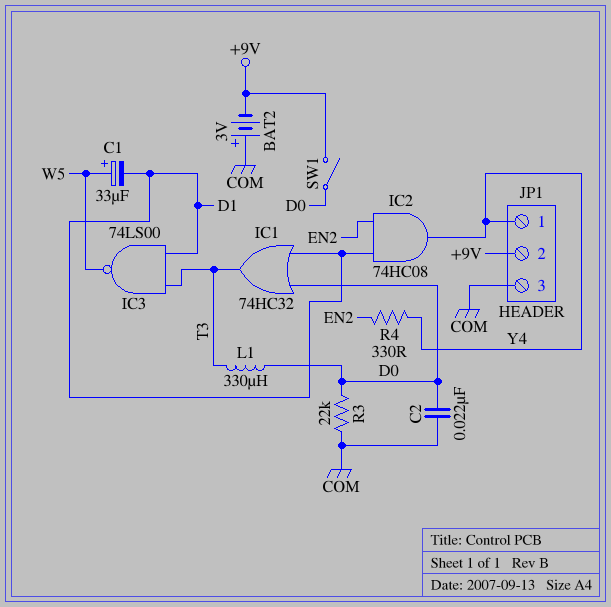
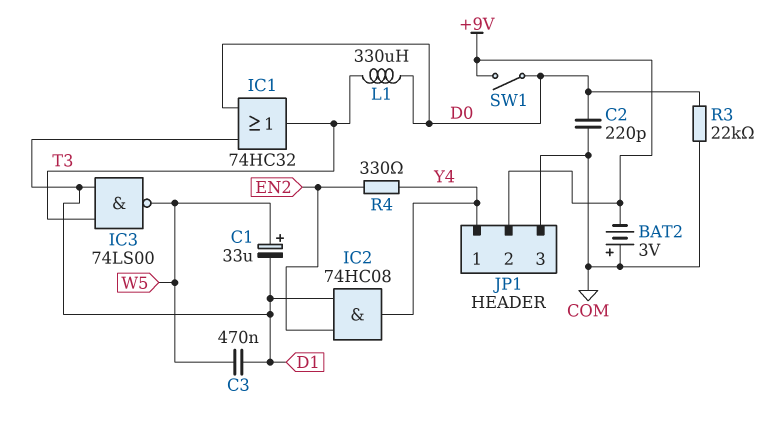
C2: 22nF (COM, D0) -> 220pF (COM, D0)
C3: none -> 470nF (D1, W5)

